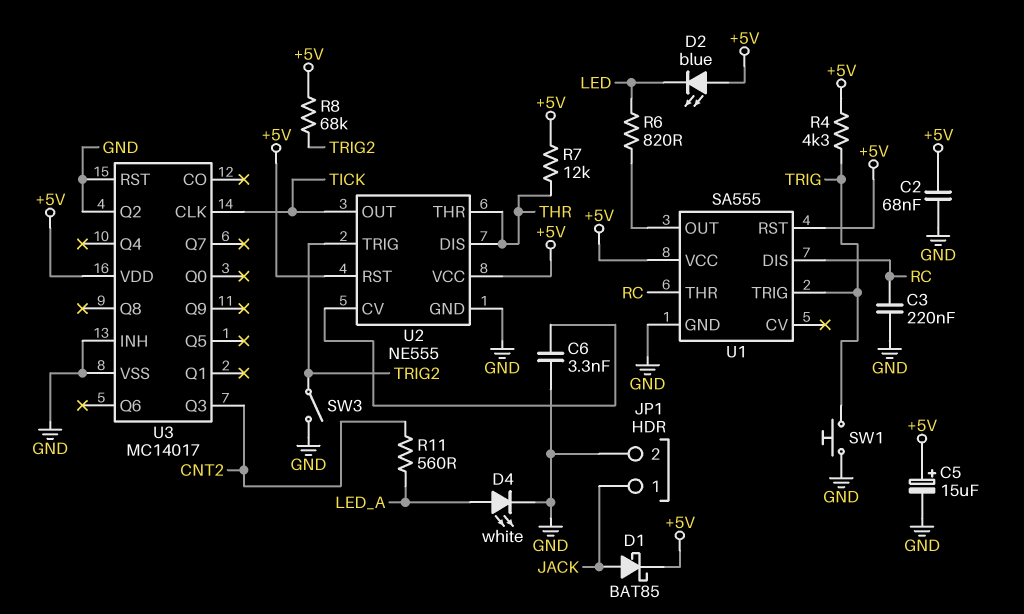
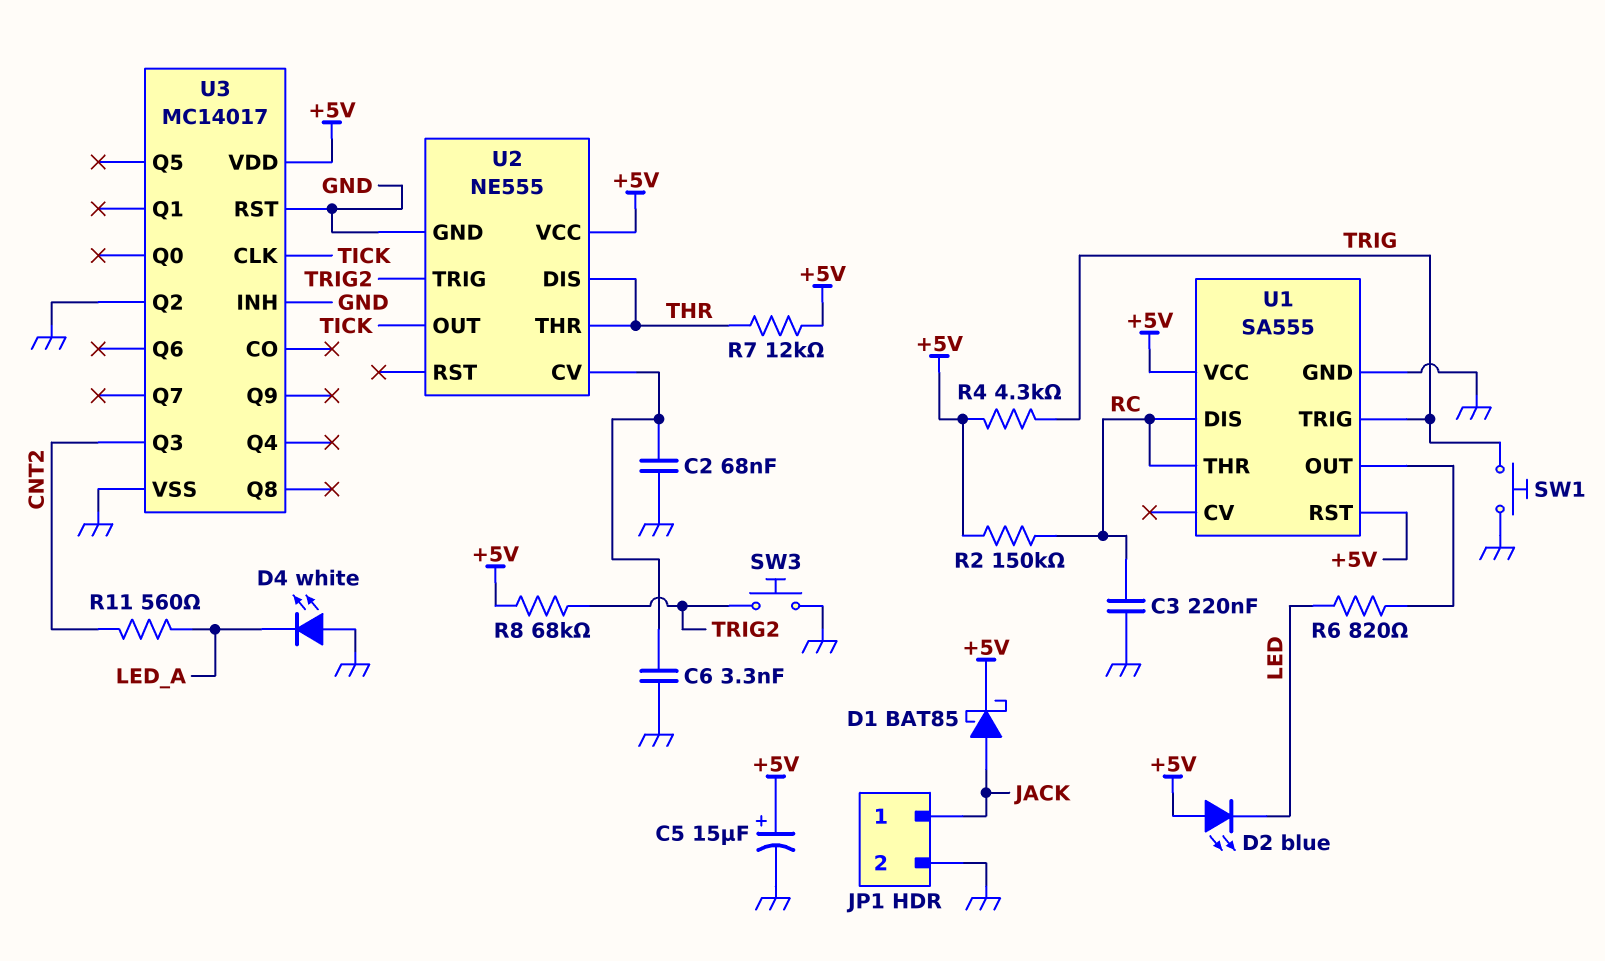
C2: 68nF (+5V, GND) -> 68nF (GND, U2/CV)
D4: LED white (A LED_A, K GND) -> LED white (A GND, K LED_A)
R2: none -> 150k (+5V, RC)
SW3: switch (GND, TRIG2) -> button (GND, TRIG2)
U2 pin RST: +5V -> none

